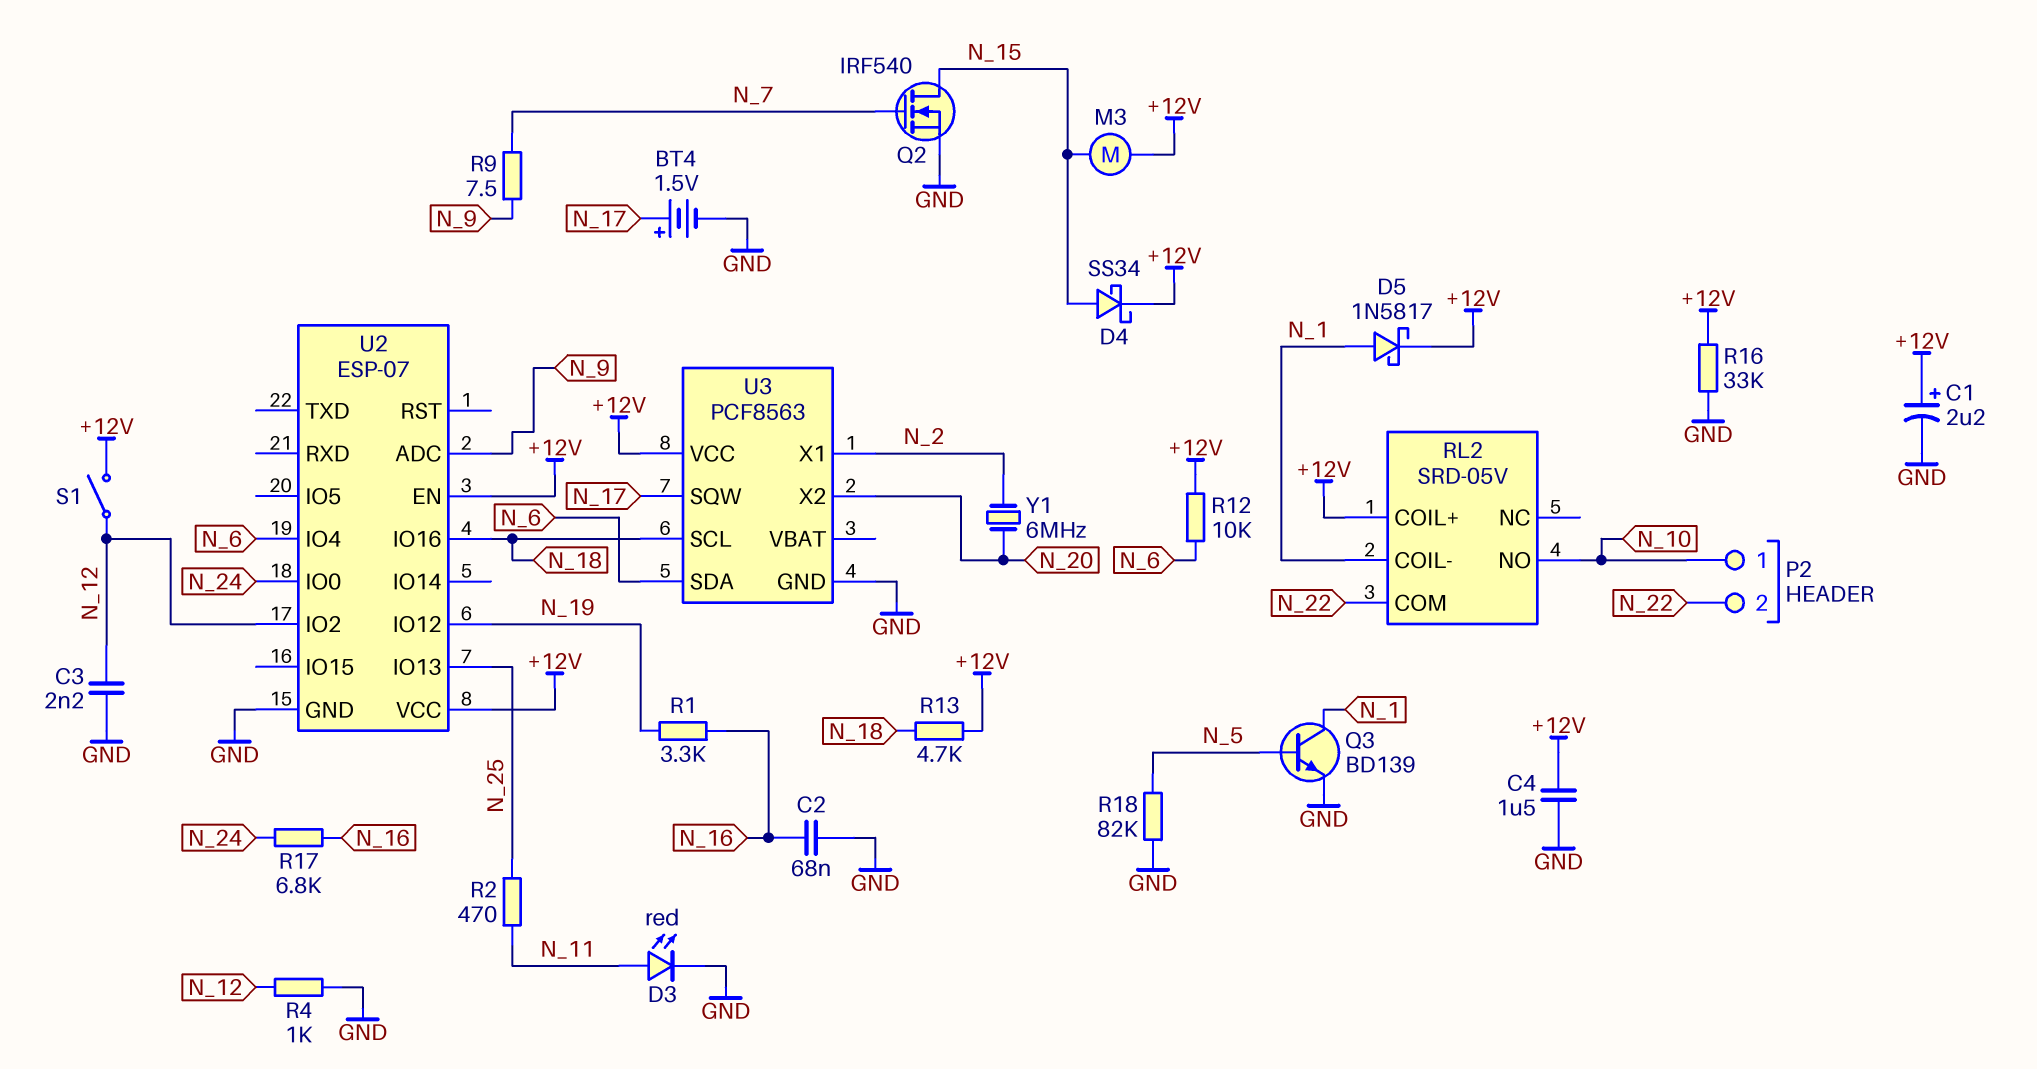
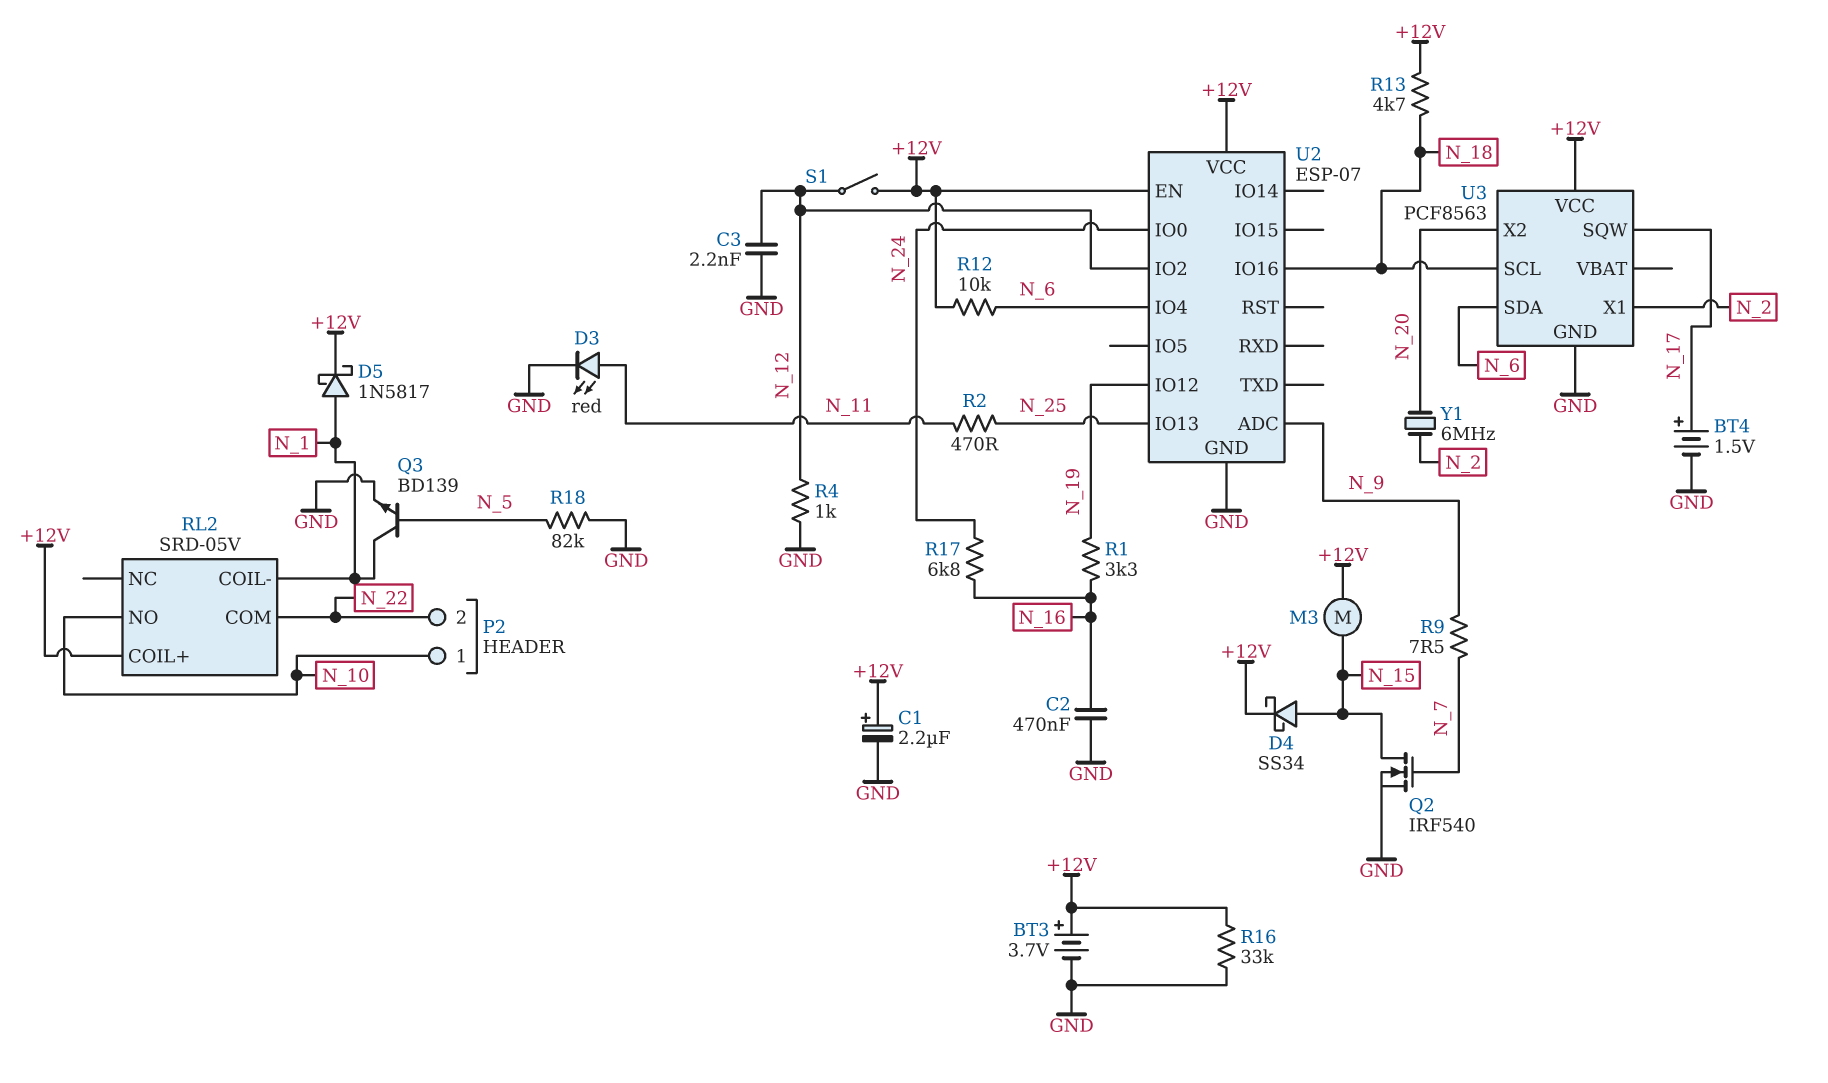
BT3: none -> 3.7V (plus +12V, minus GND)
C2: 68nF (GND, N_16) -> 470nF (GND, N_16)
C4: 1.5uF (+12V, GND) -> none

